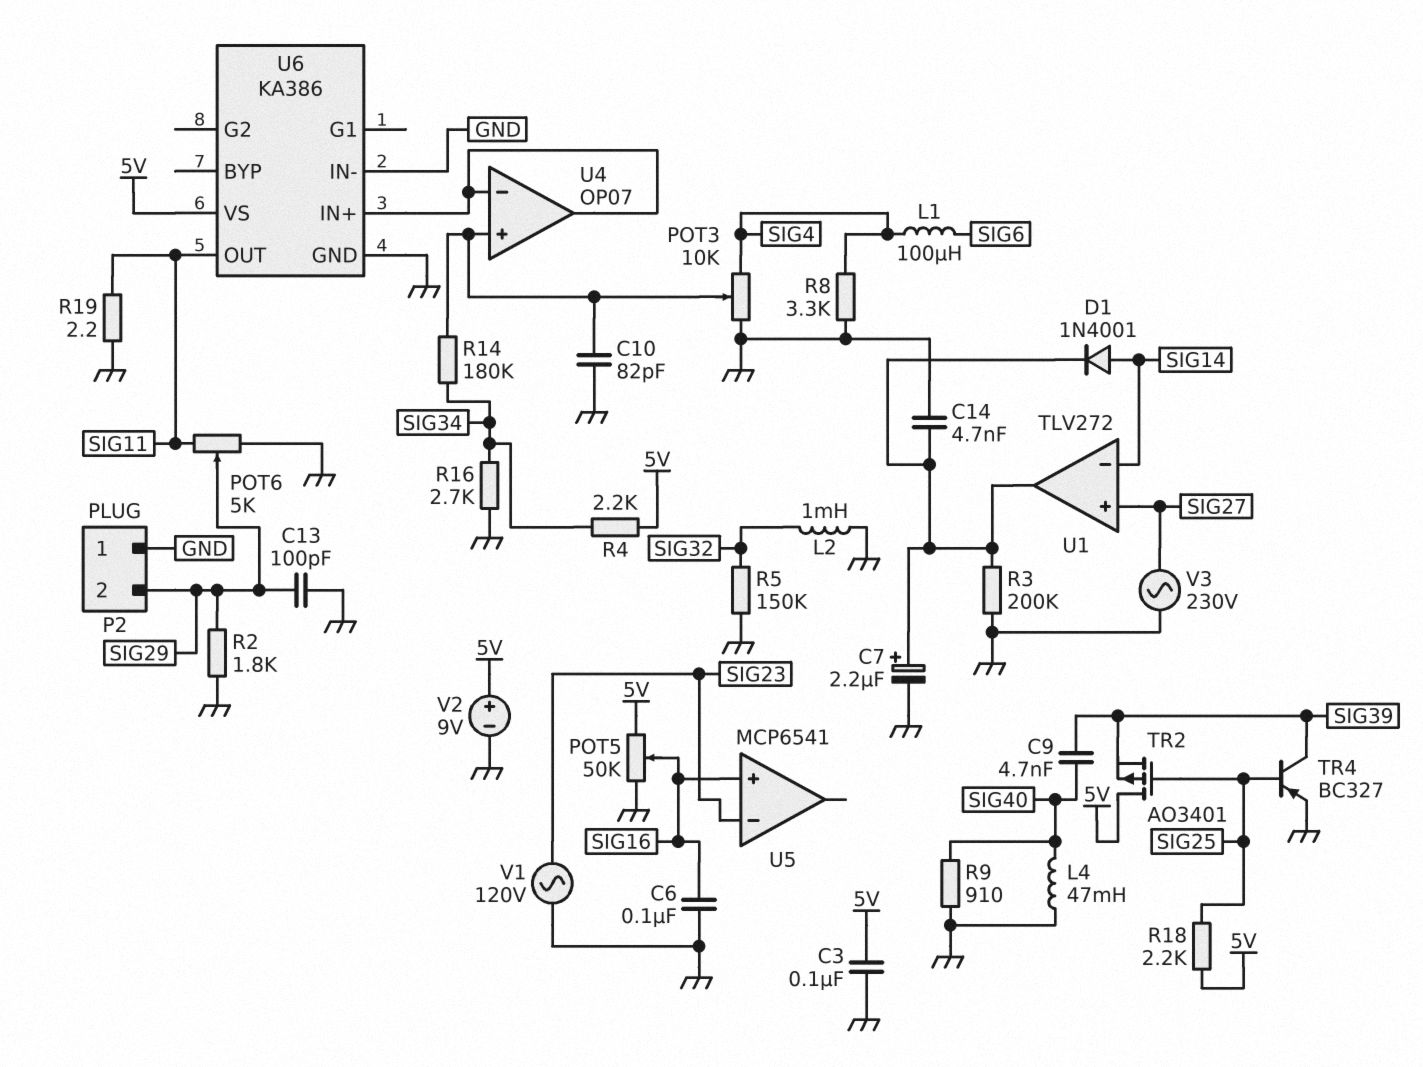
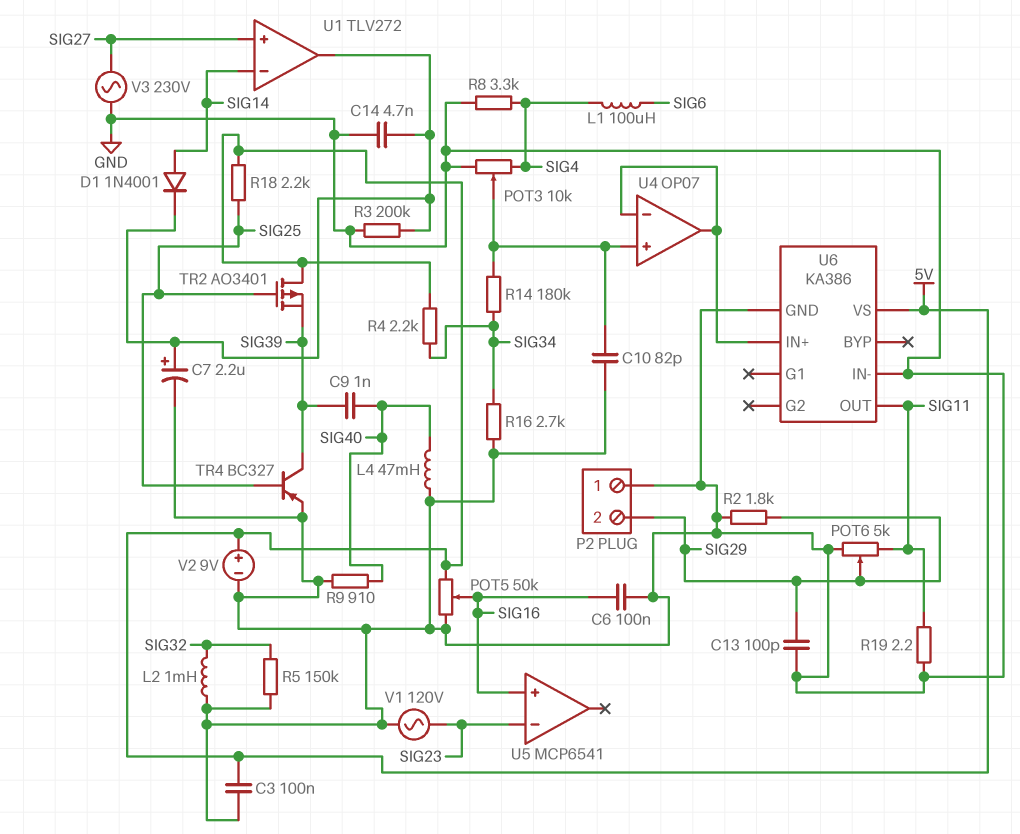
C9: 4.7nF (SIG39, SIG40) -> 1nF (SIG39, SIG40)

